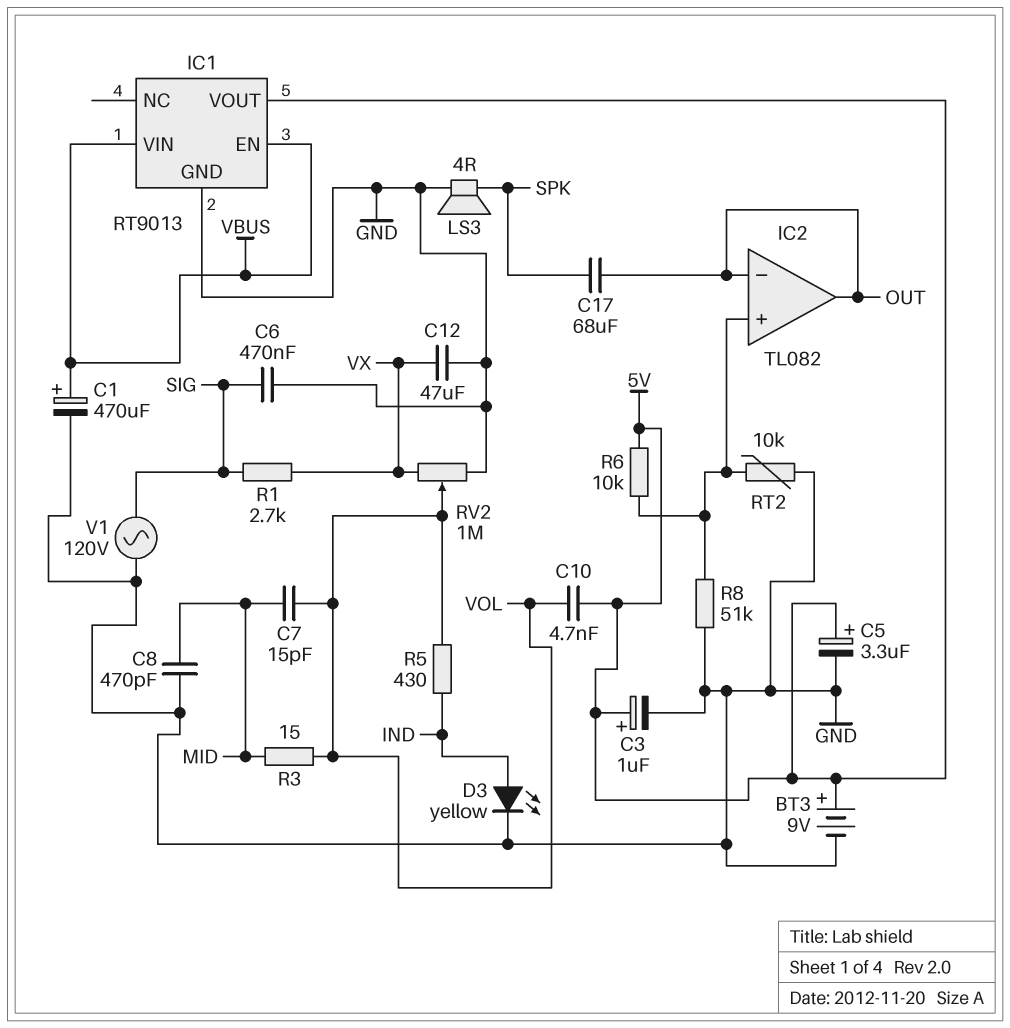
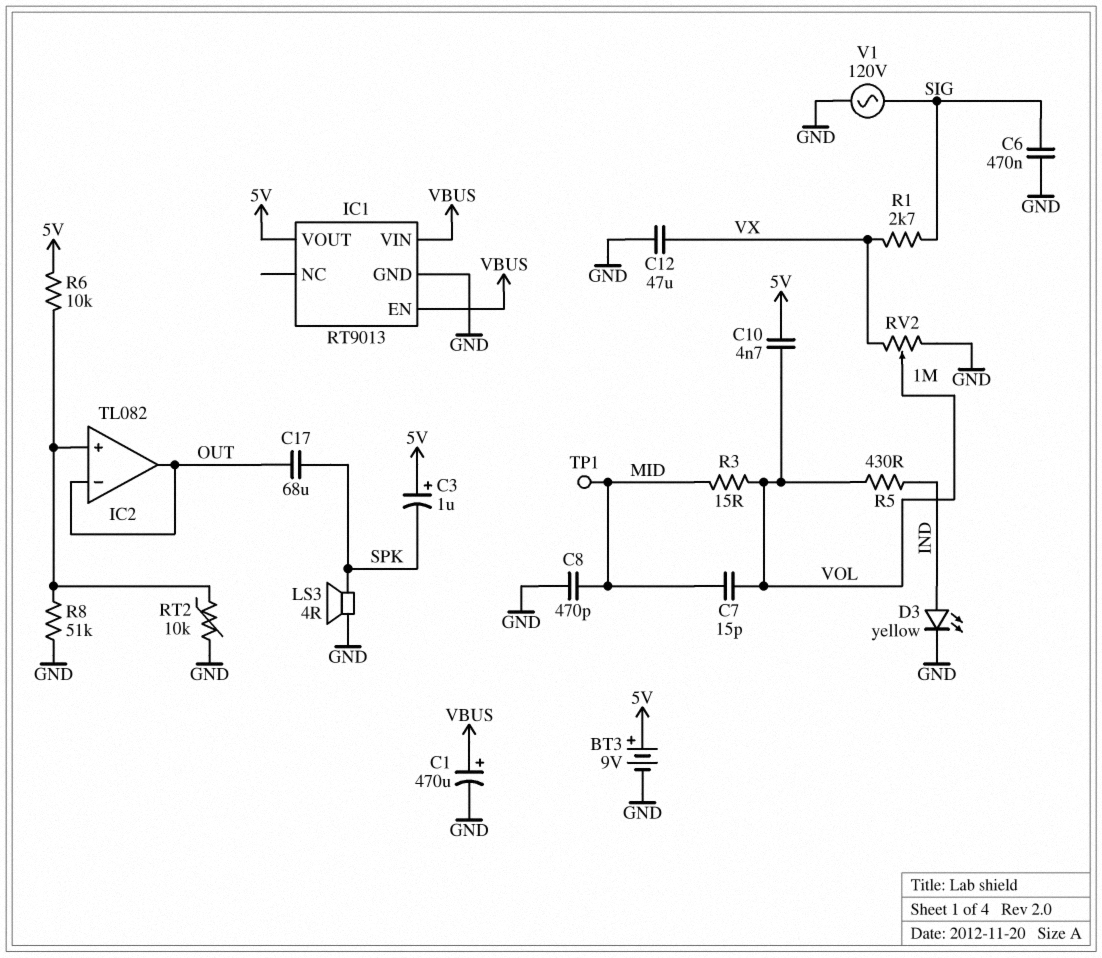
C3: 1uF (plus 5V, minus GND) -> 1uF (plus 5V, minus SPK)
C5: 3.3uF (plus 5V, minus GND) -> none
TP1: none -> test point (MID)

